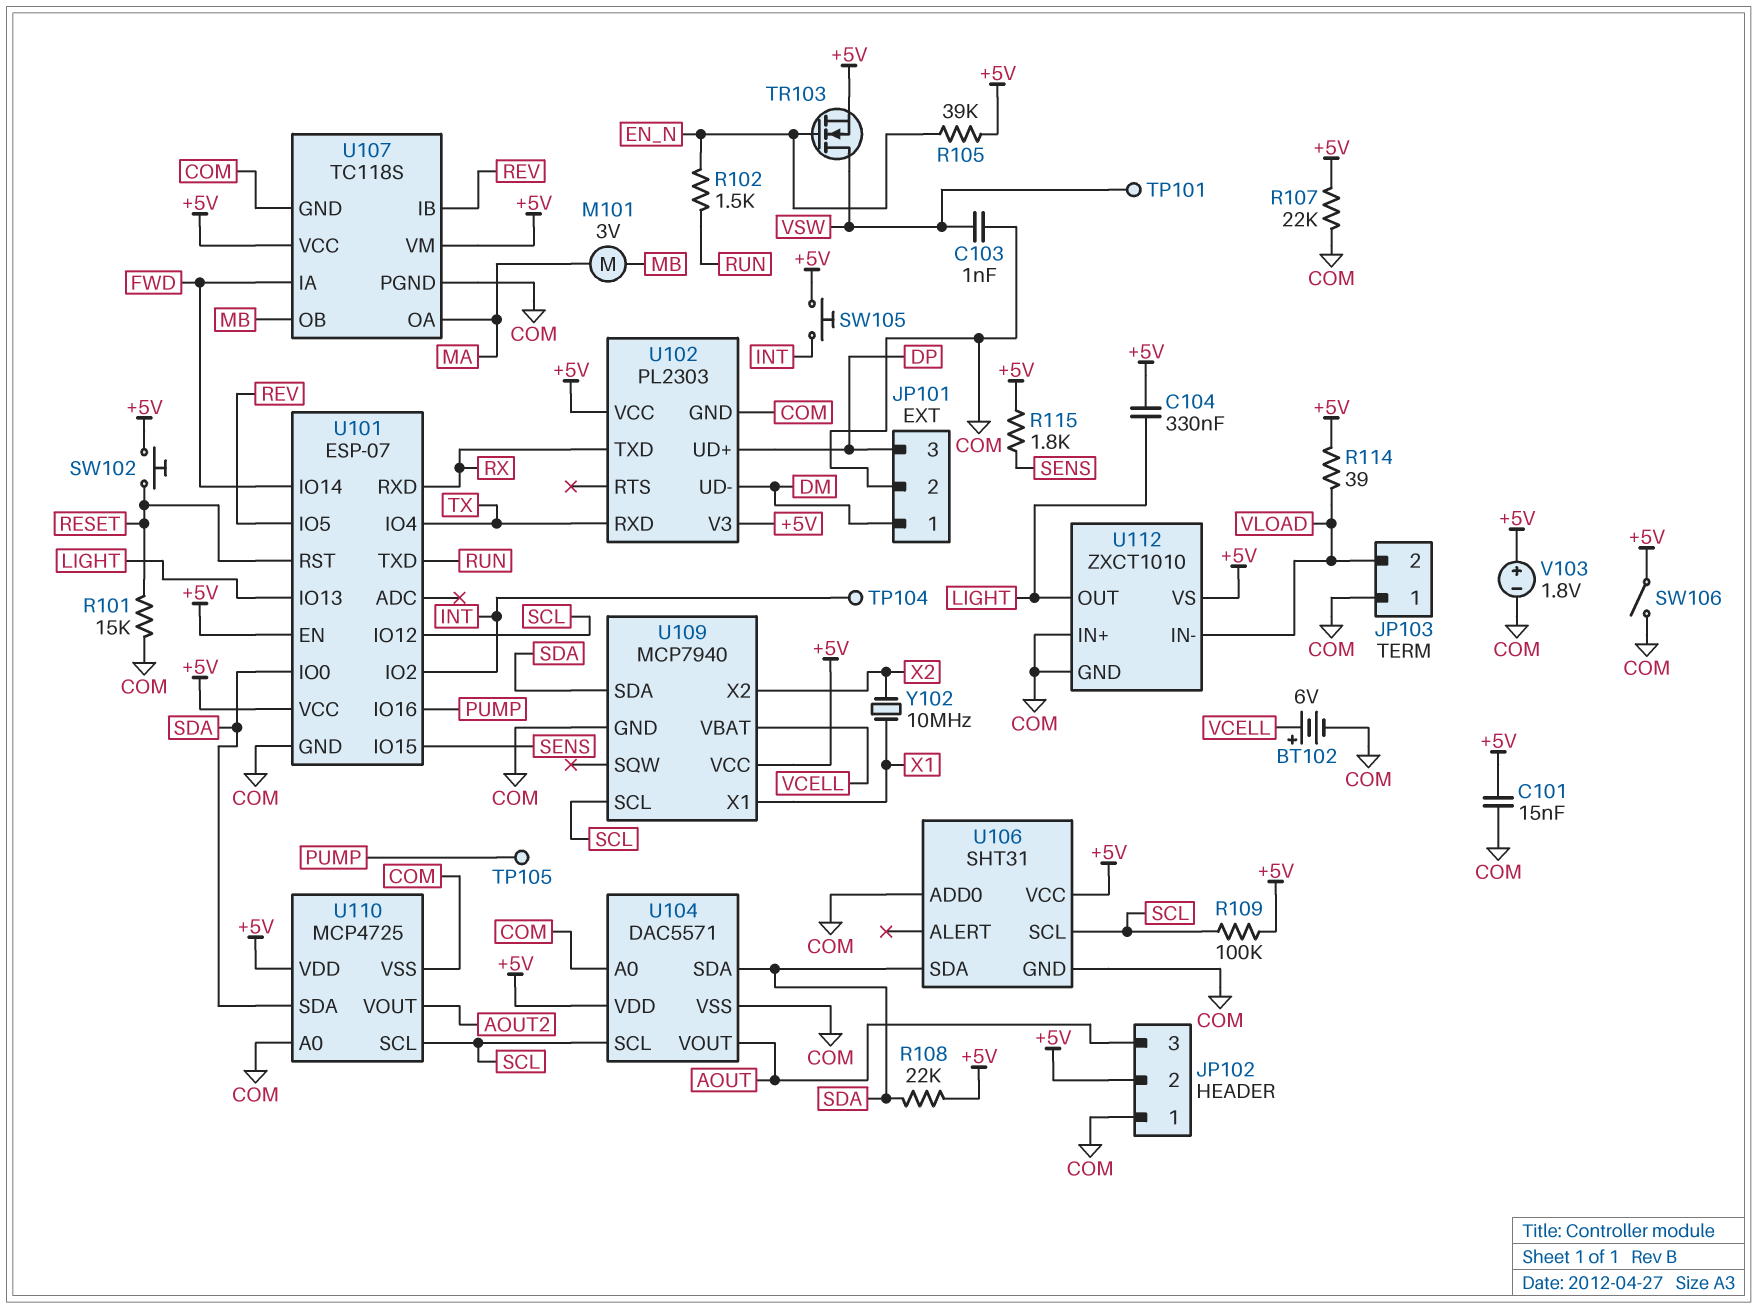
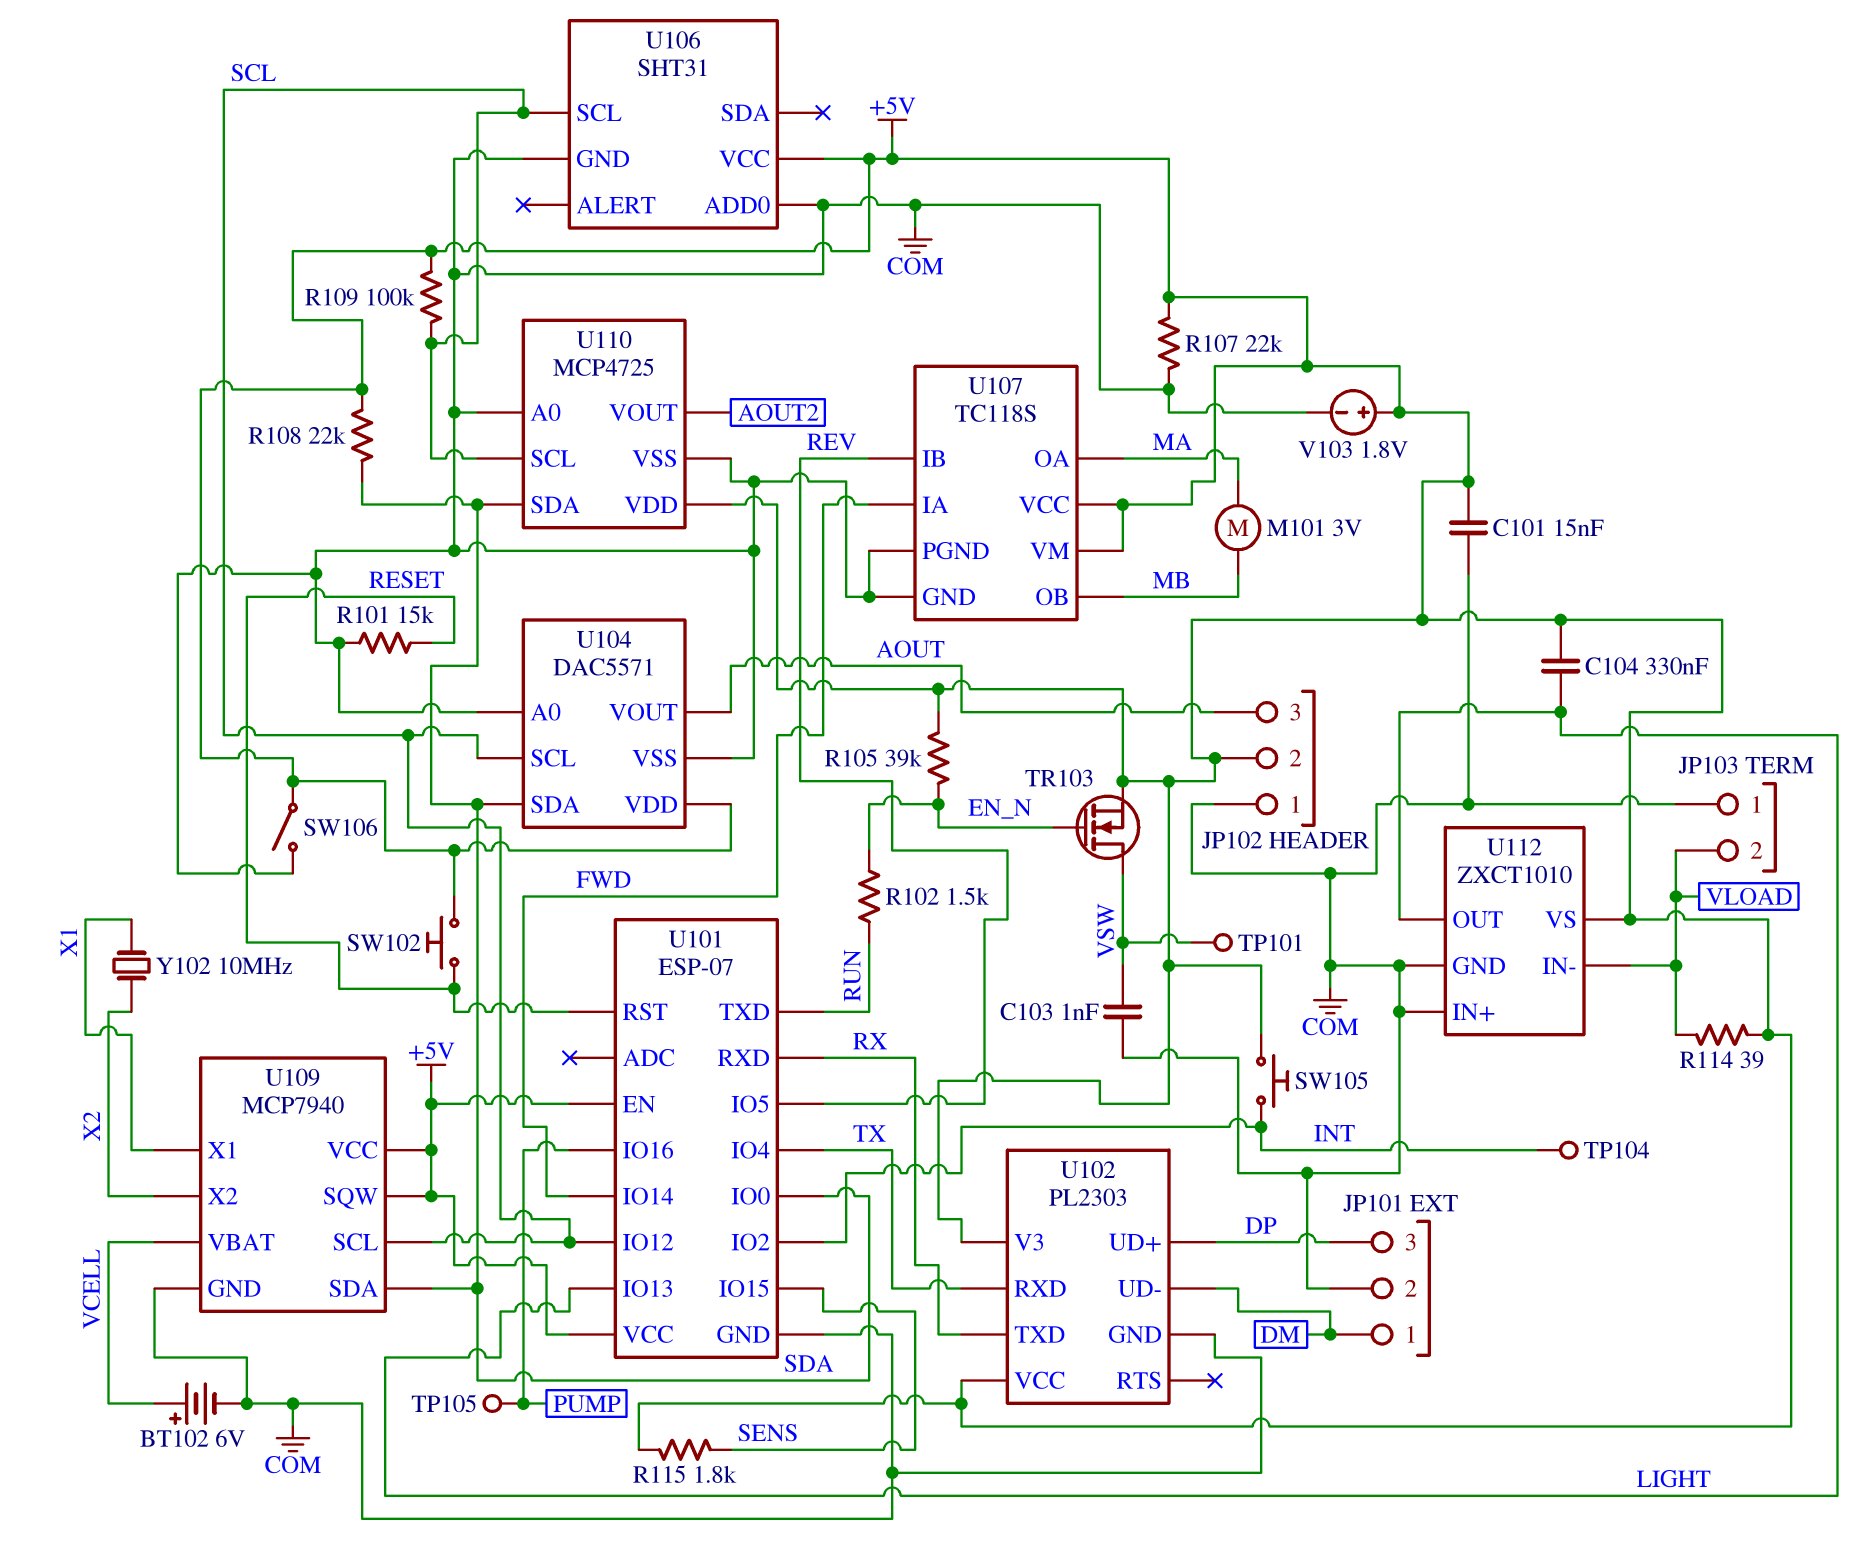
U106 pin SDA: SDA -> none
U109 pin SQW: none -> +5V

